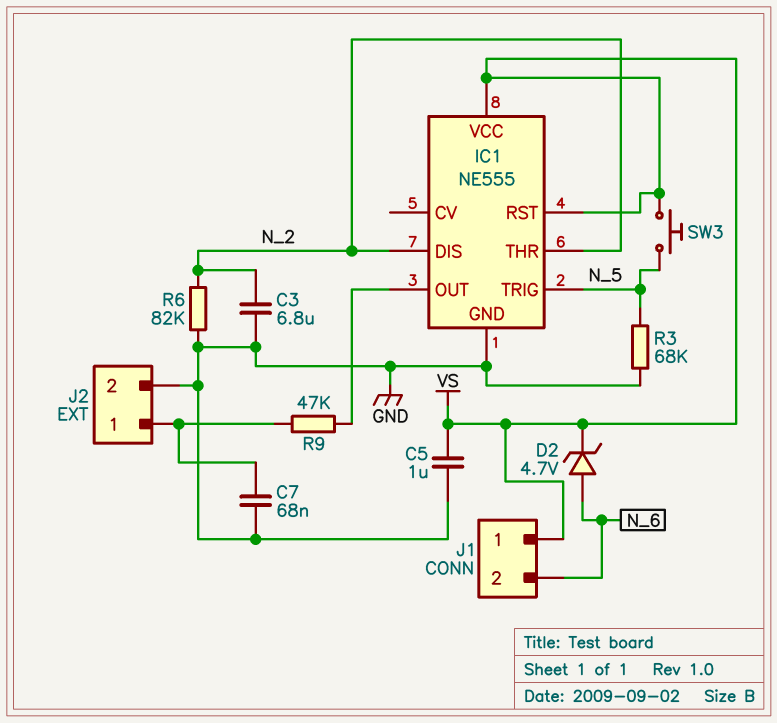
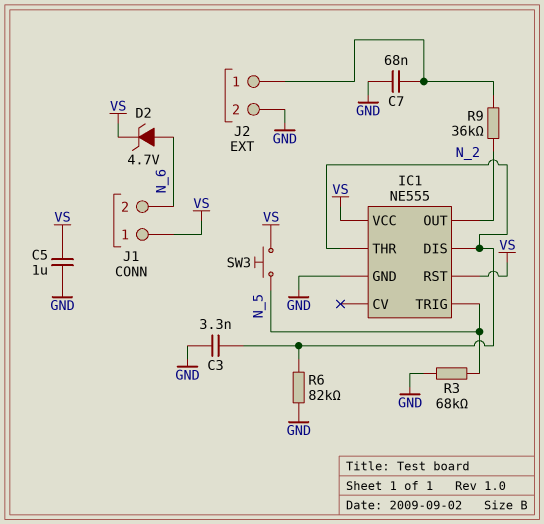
C3: 6.8uF (GND, N_2) -> 3.3nF (GND, N_2)
R9: 47k (IC1/OUT, J2/1) -> 36k (IC1/OUT, J2/1)

